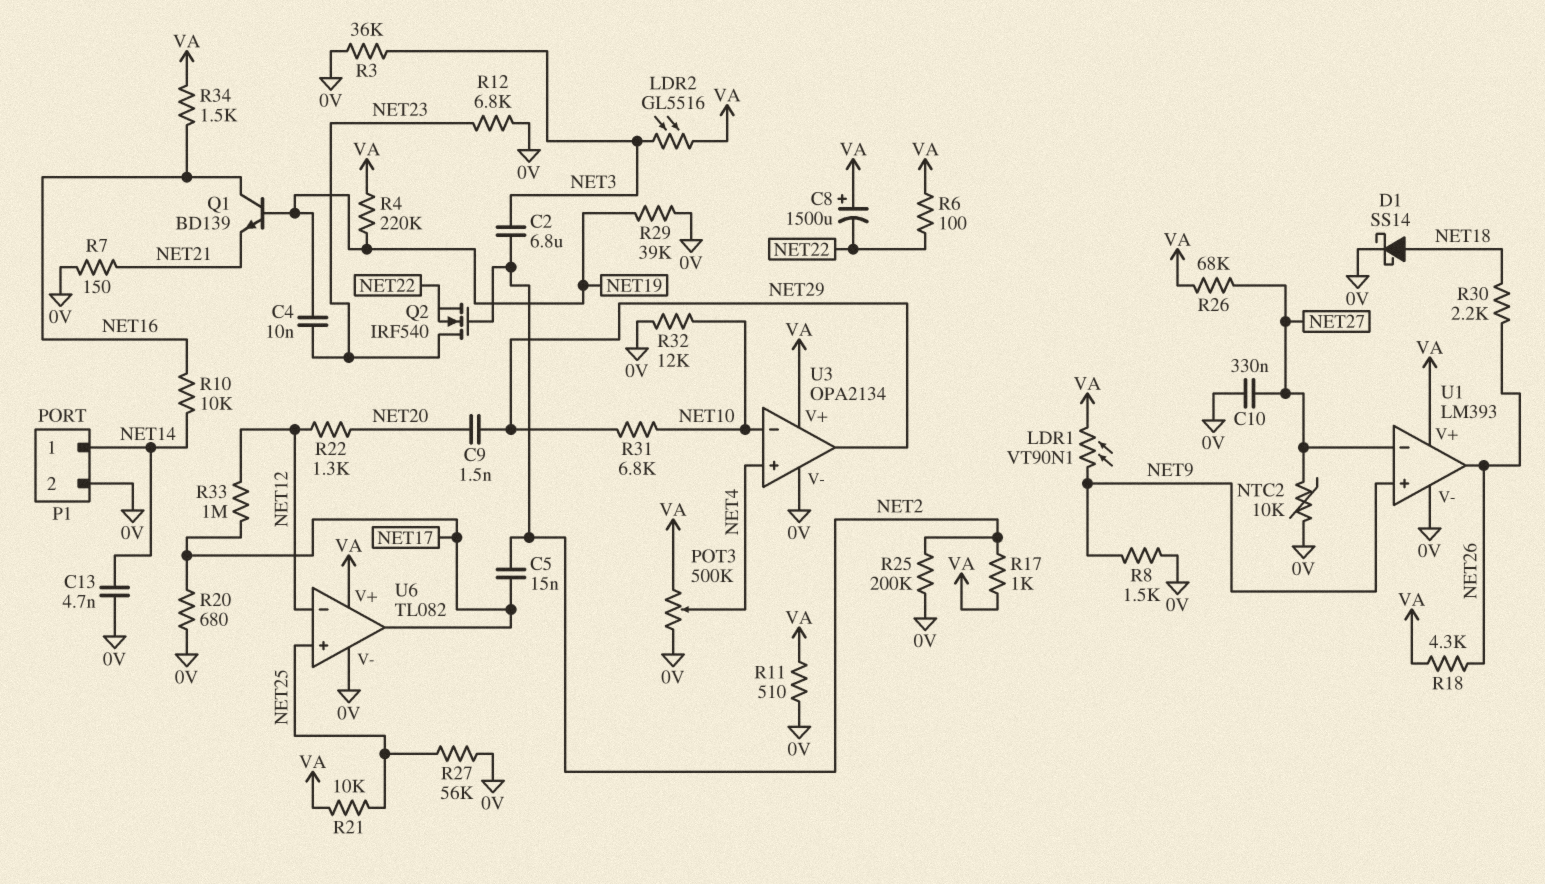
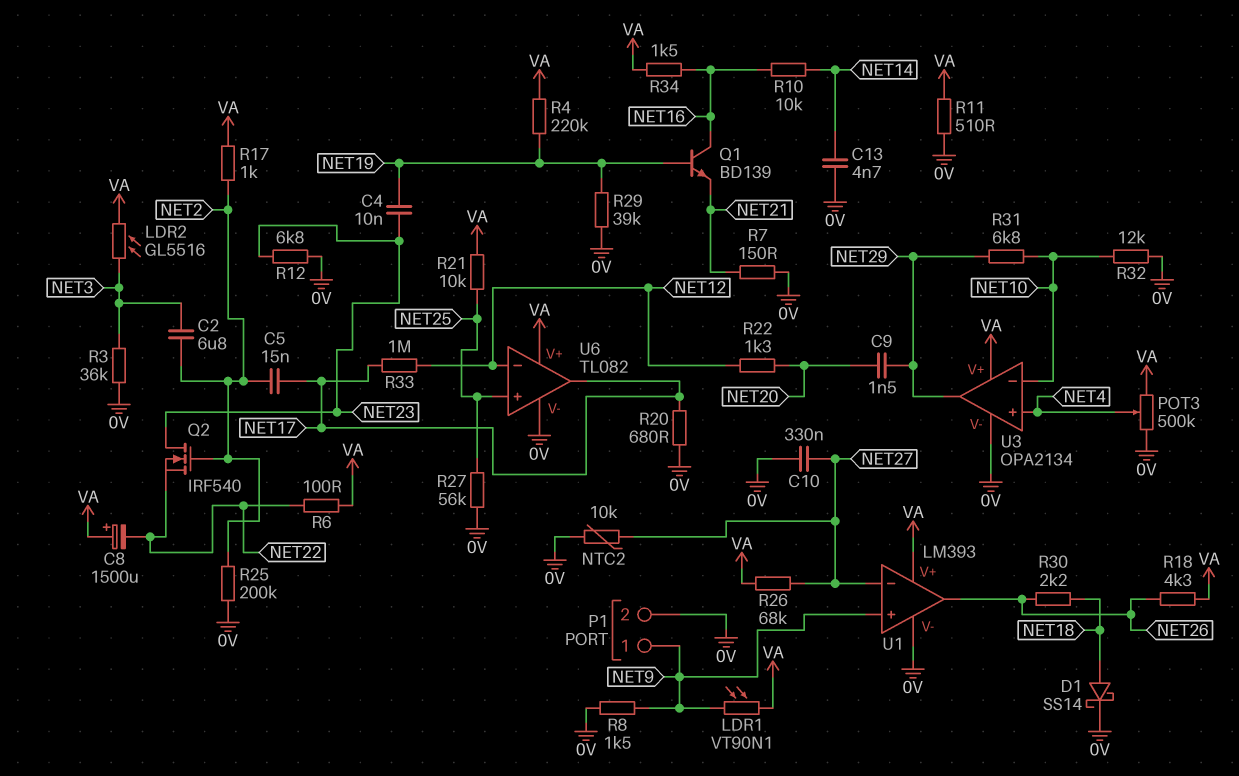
P1 pin 1: NET14 -> NET9

